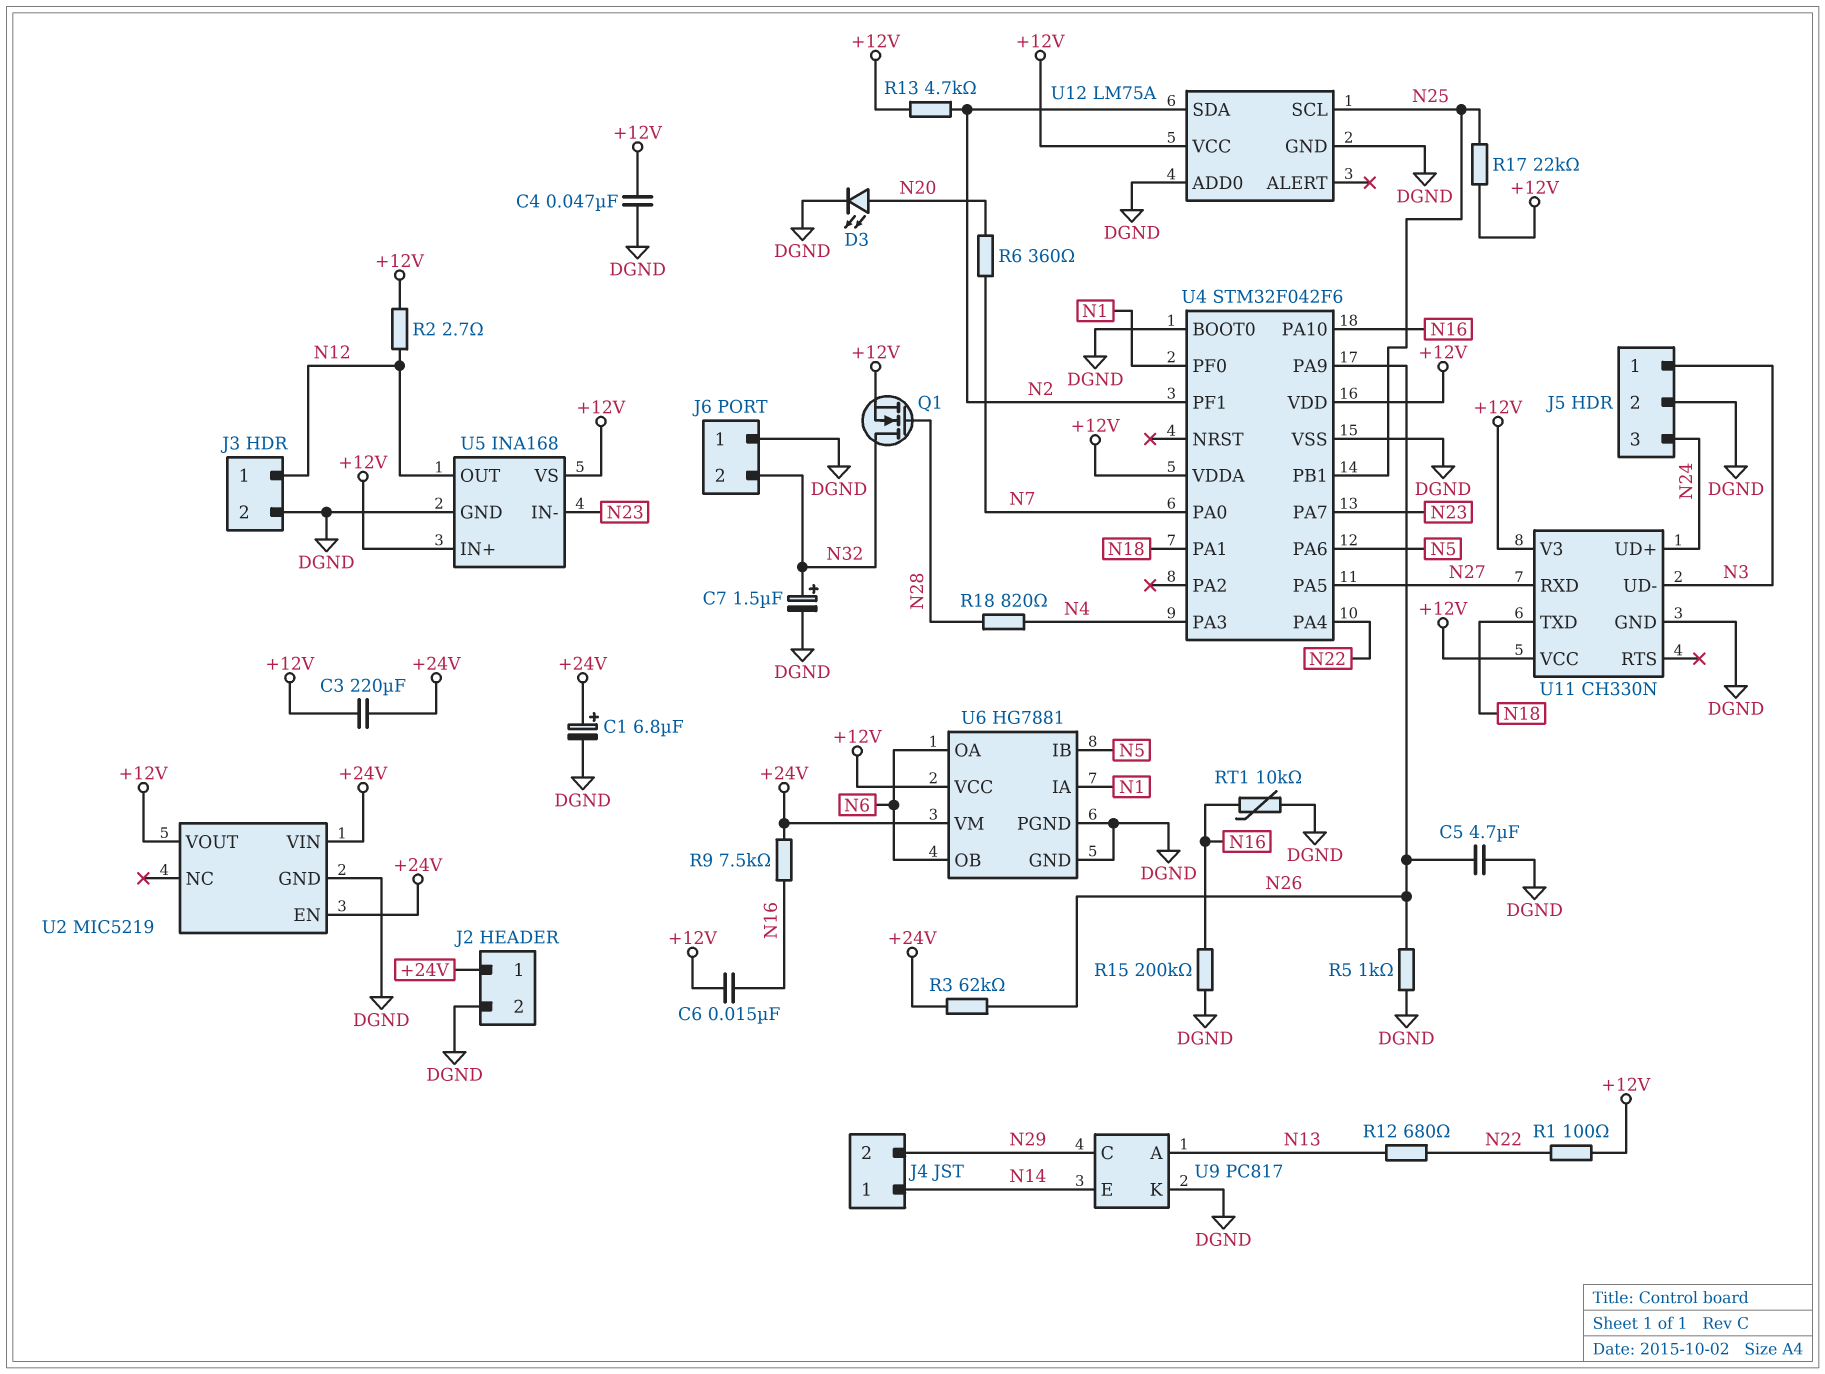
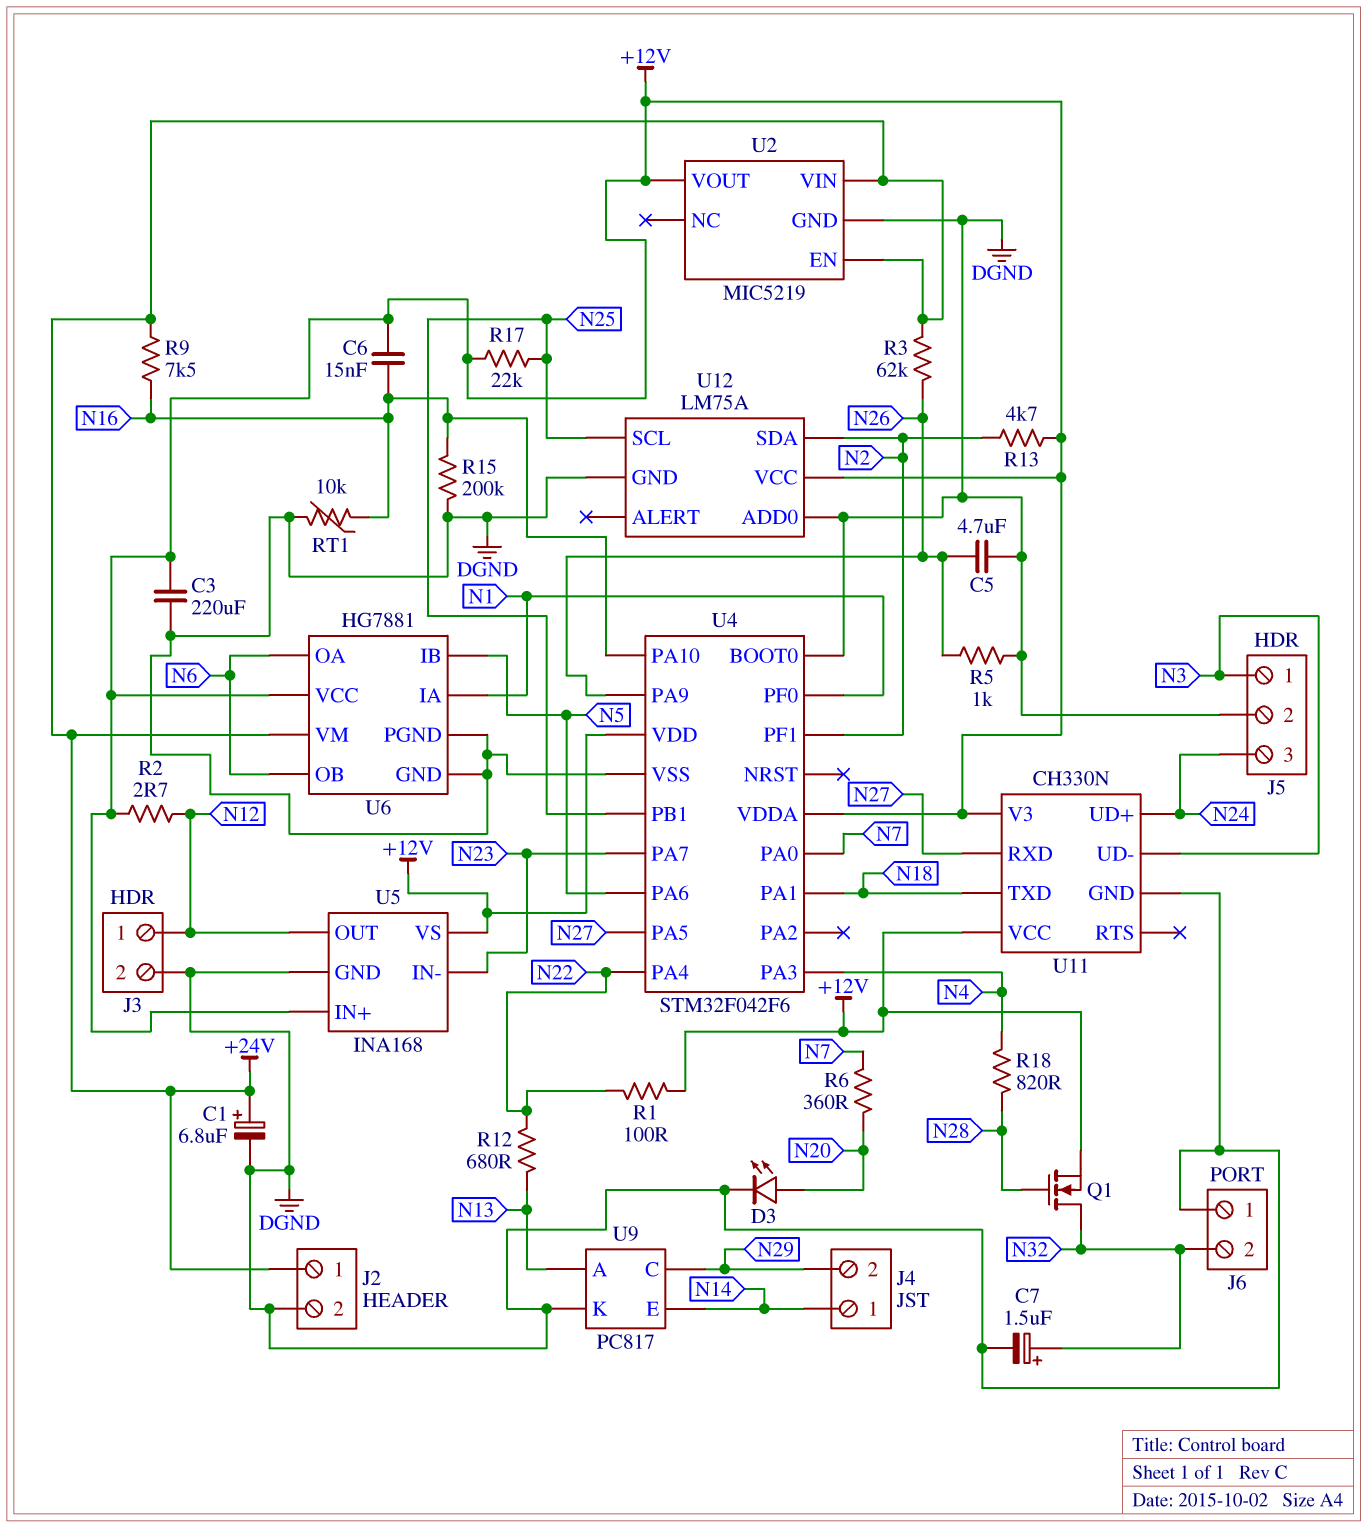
C3: 220uF (+12V, +24V) -> 220uF (+12V, DGND)
C4: 47nF (+12V, DGND) -> none

